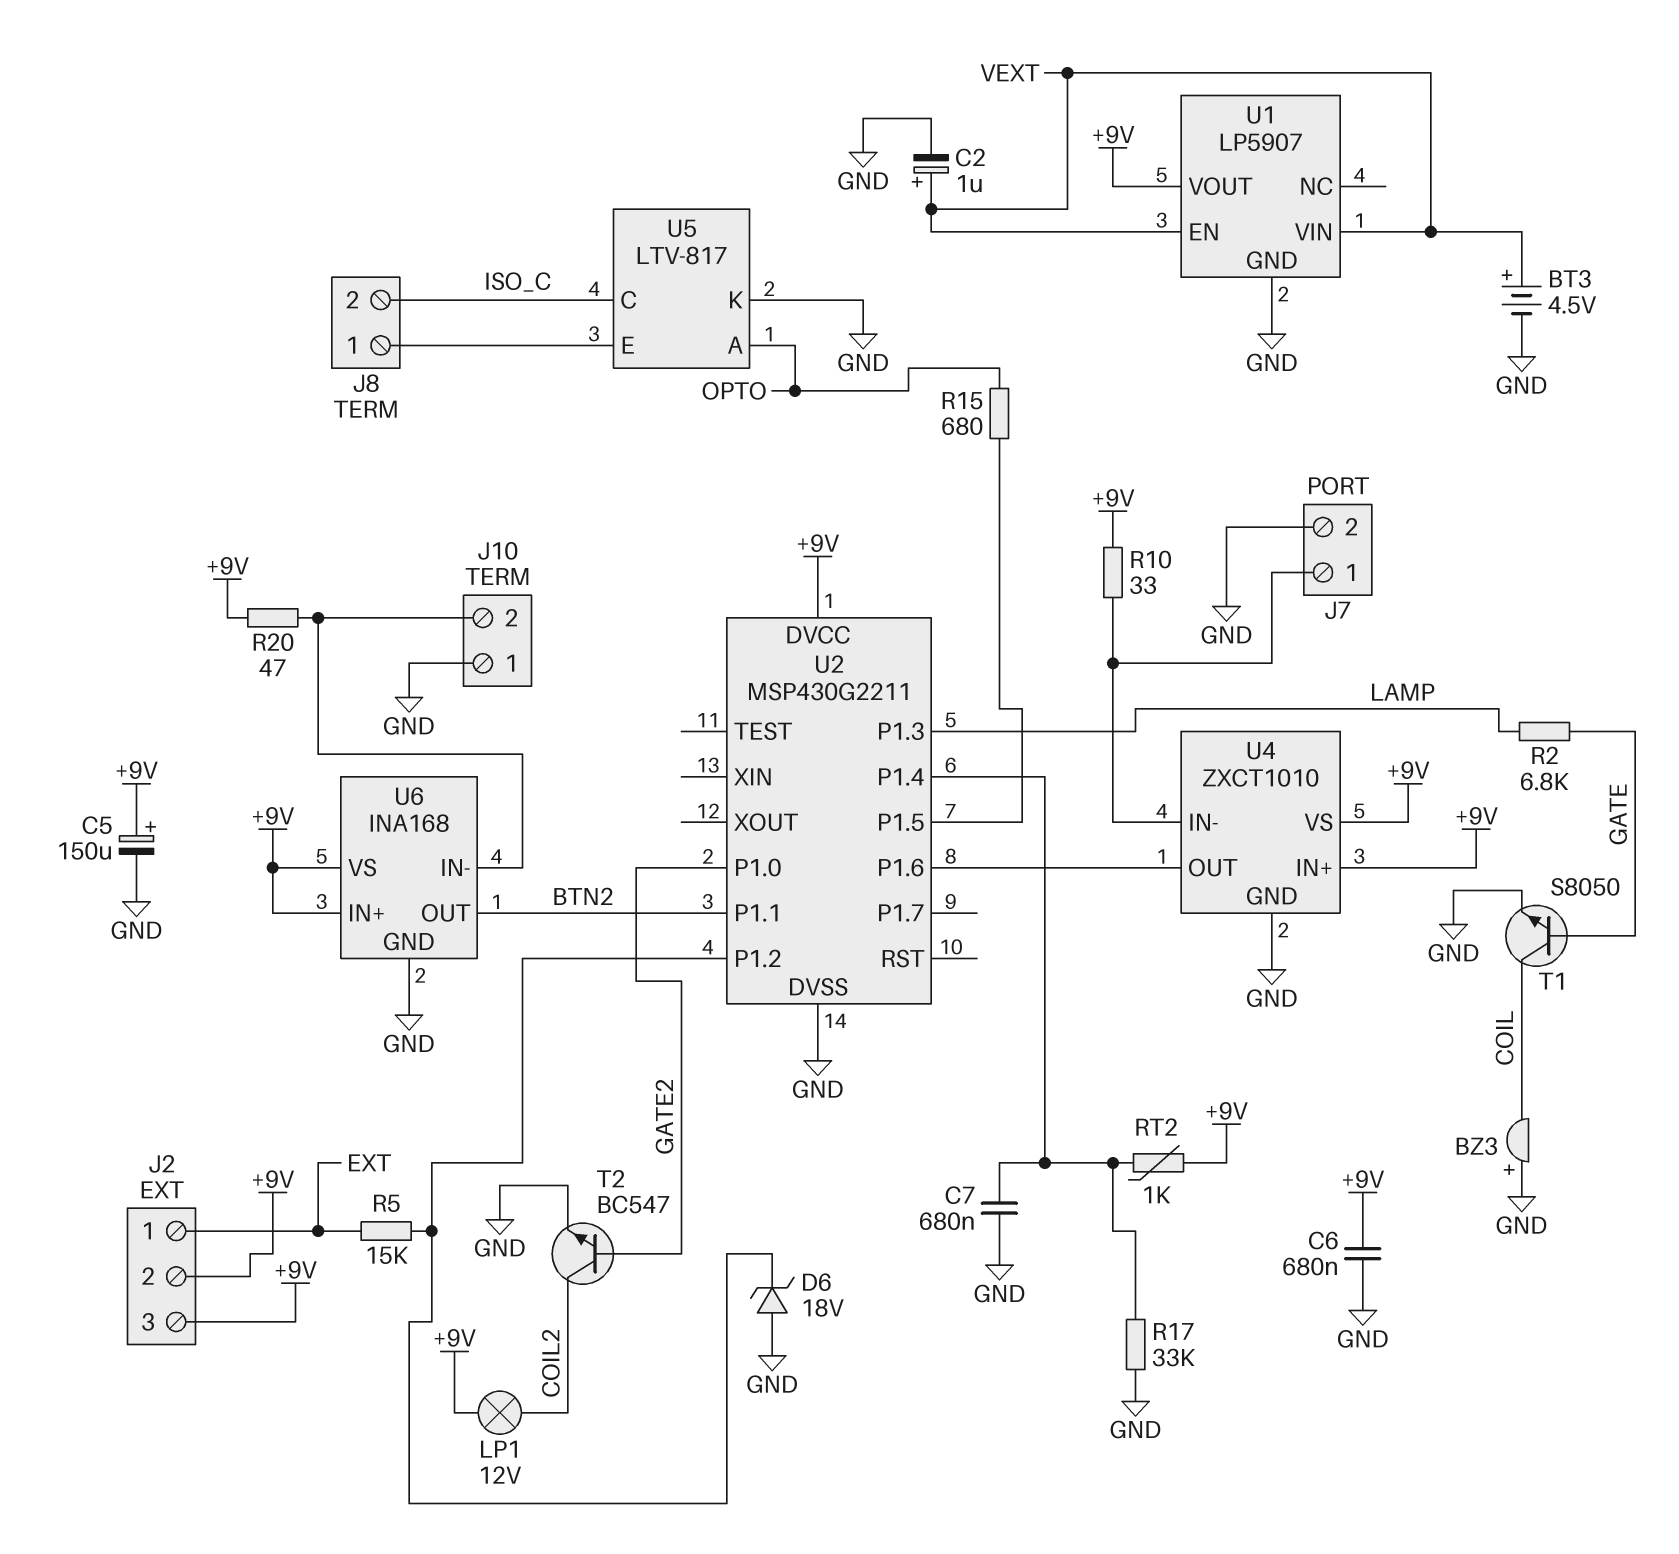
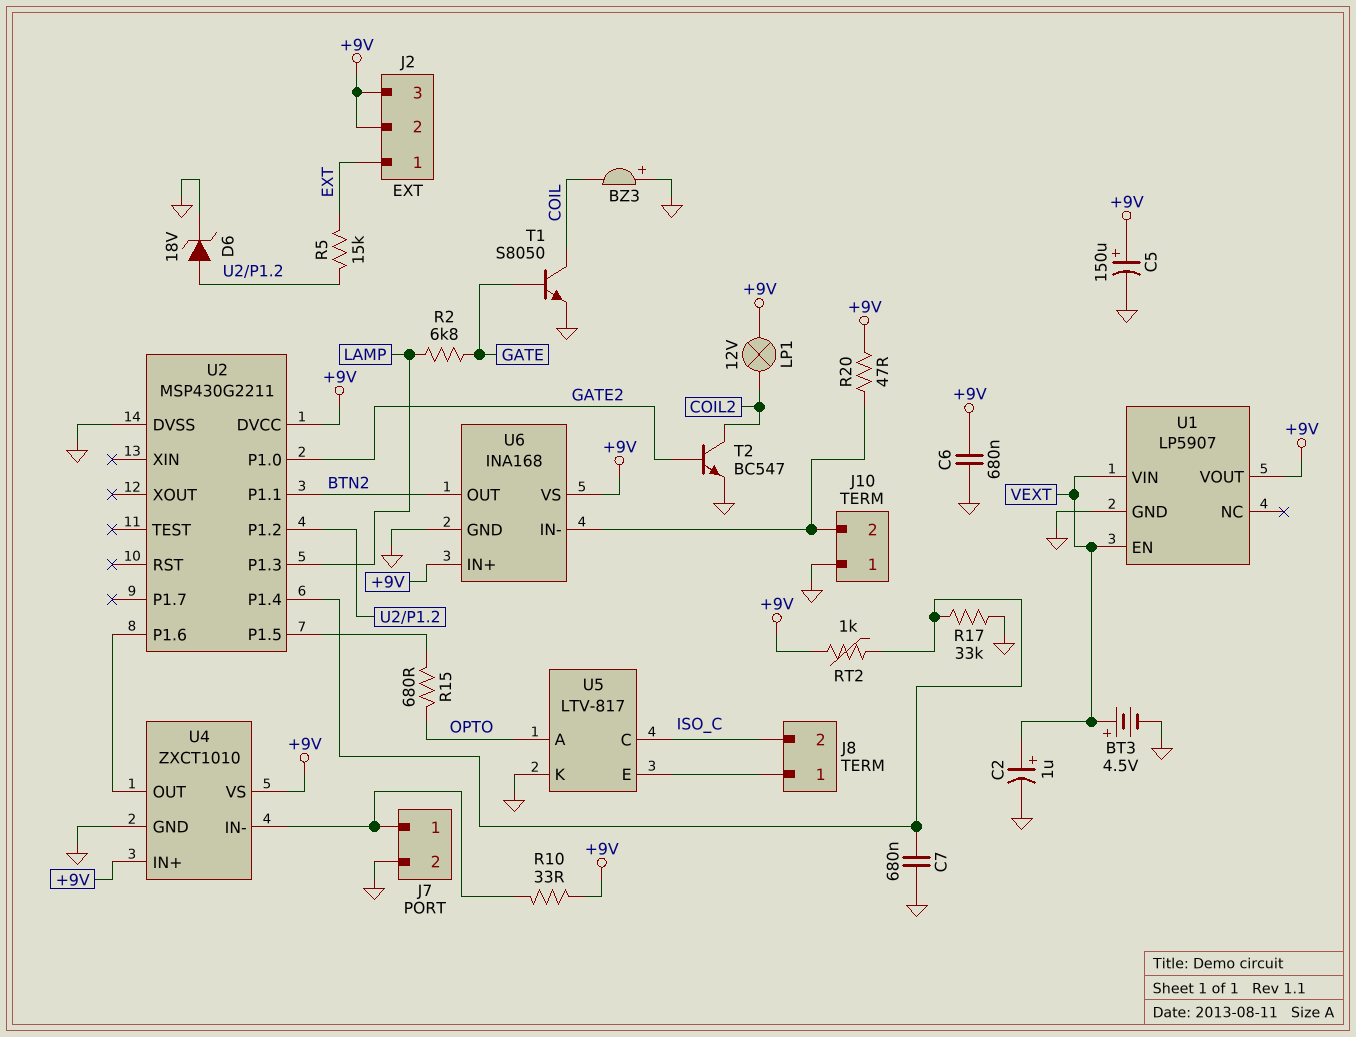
D6: zener 18V (A GND, K U2/P1.2) -> zener 18V (A U2/P1.2, K GND)

